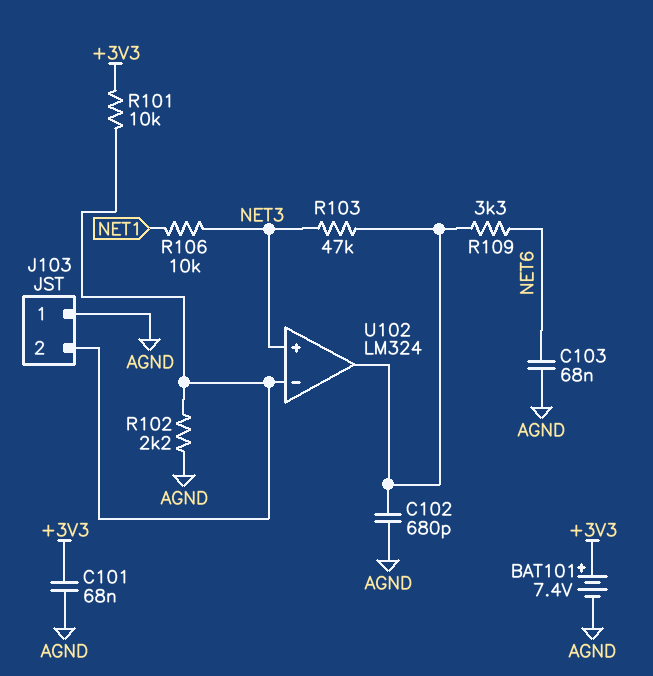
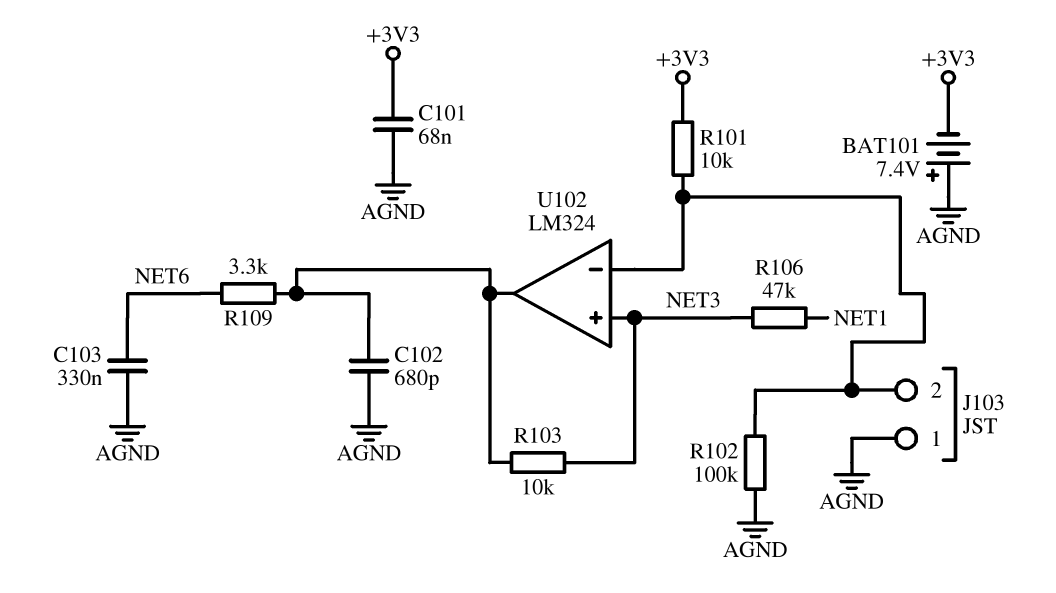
BAT101: 7.4V (plus +3V3, minus AGND) -> 7.4V (plus AGND, minus +3V3)
C103: 68nF (AGND, NET6) -> 330nF (AGND, NET6)
R102: 2.2k (AGND, J103/2) -> 100k (AGND, J103/2)
R103: 47k (NET3, U102/out) -> 10k (NET3, U102/out)
R106: 10k (NET1, NET3) -> 47k (NET1, NET3)

